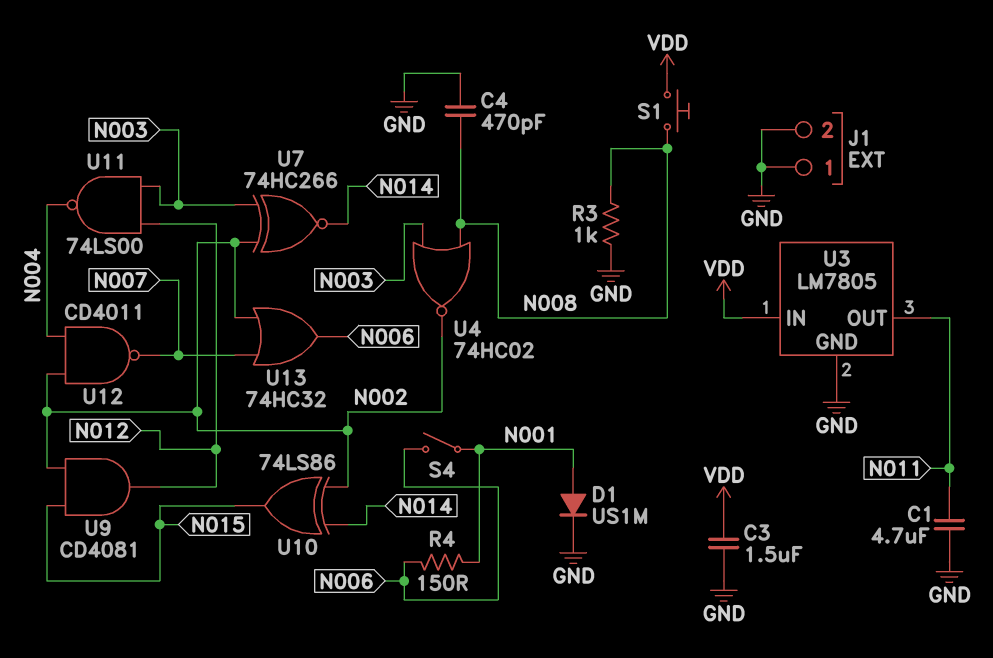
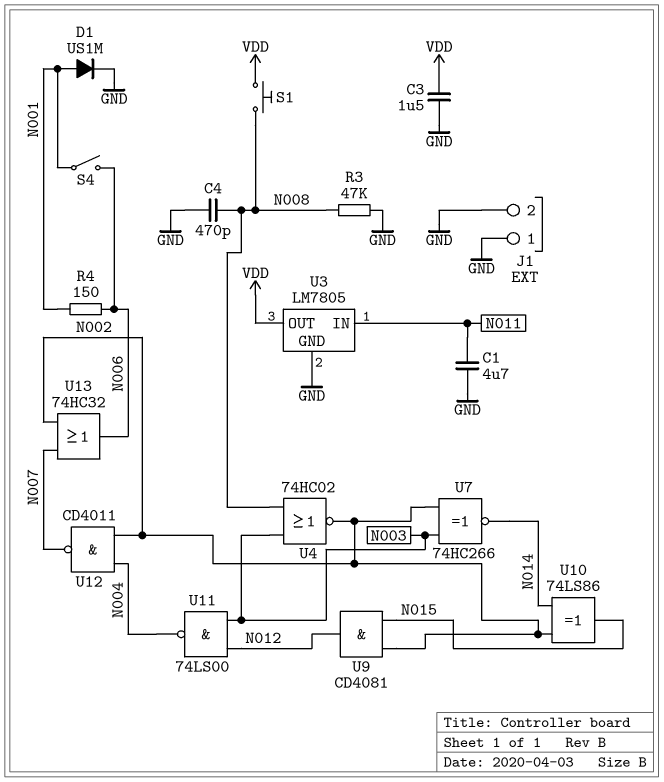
R3: 1k (GND, N008) -> 47k (GND, N008)
U3 pin IN: VDD -> N011
U3 pin OUT: N011 -> VDD

